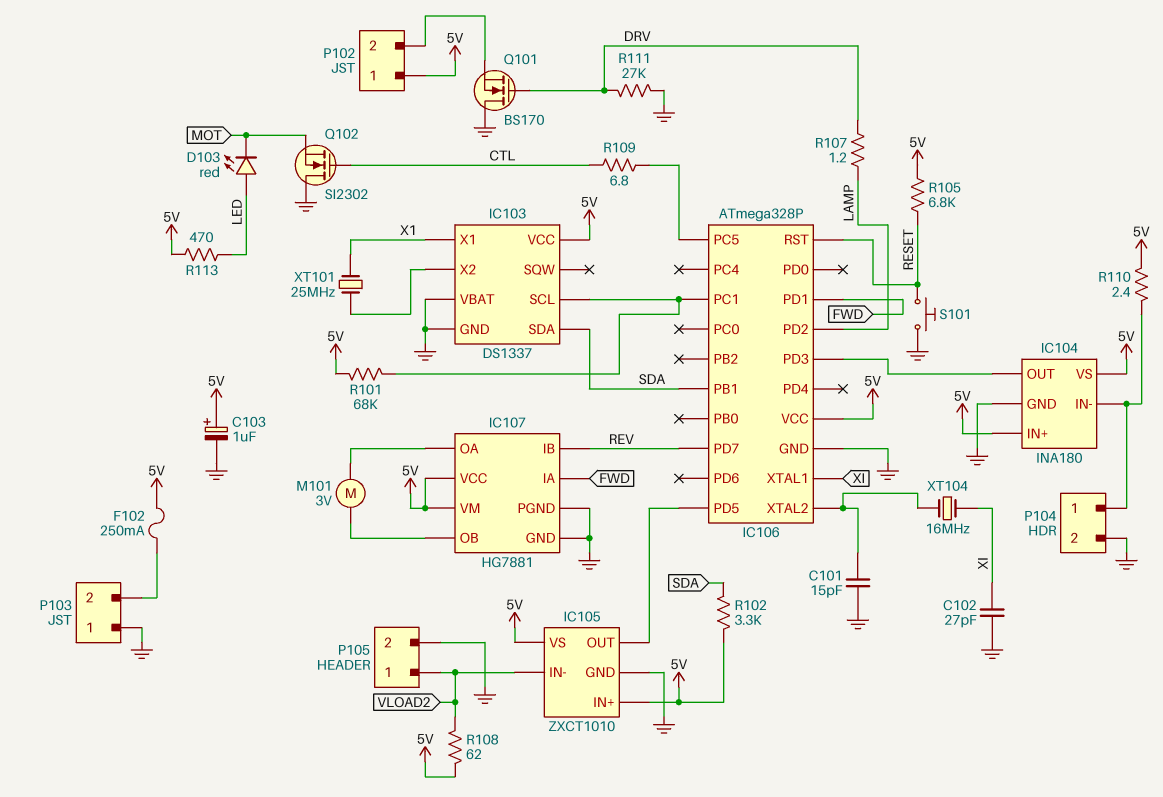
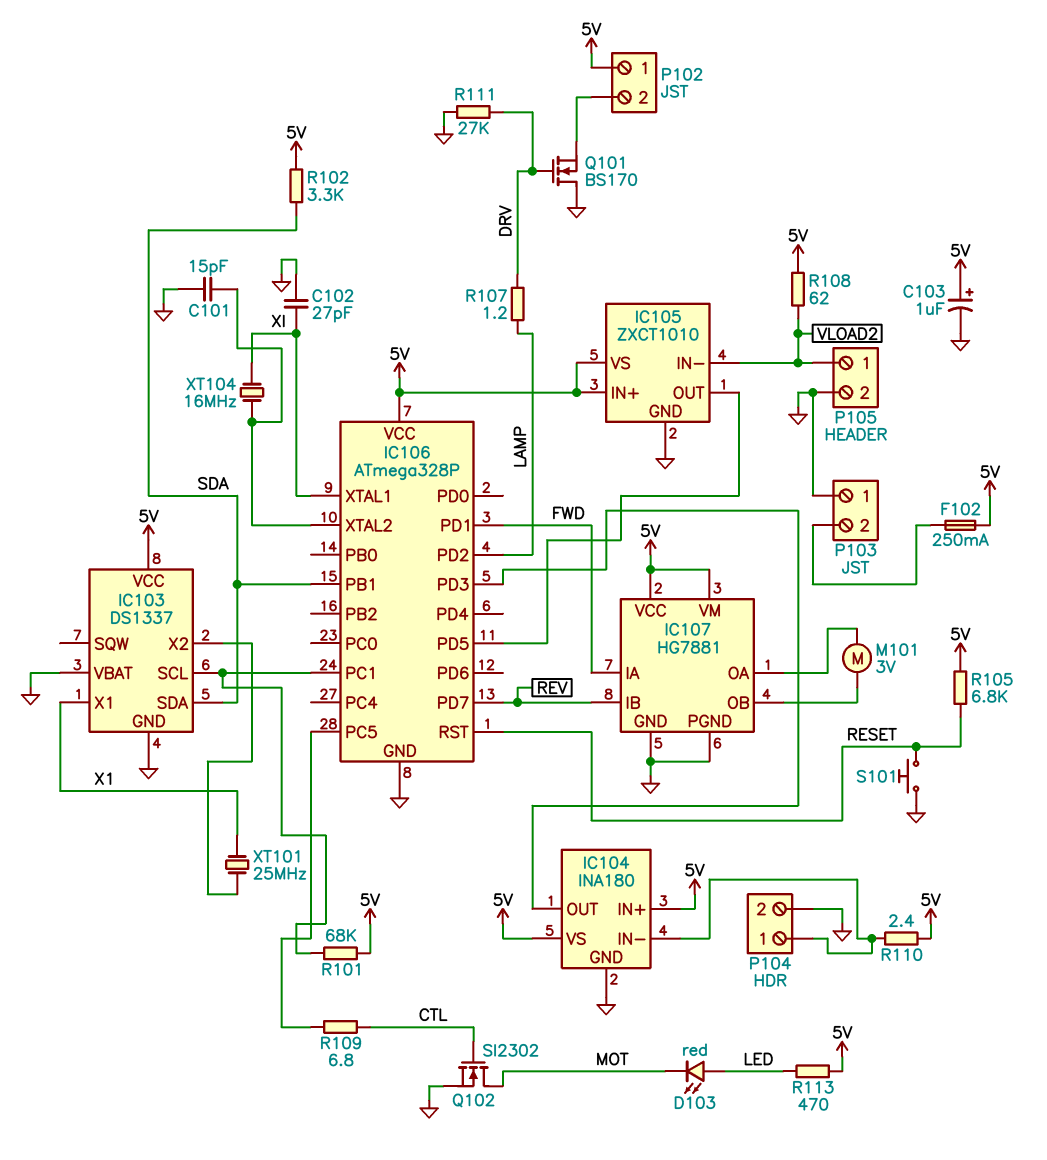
Q102: NMOS SI2302 (G CTL, D GND, S MOT) -> NMOS SI2302 (G CTL, D MOT, S GND)

